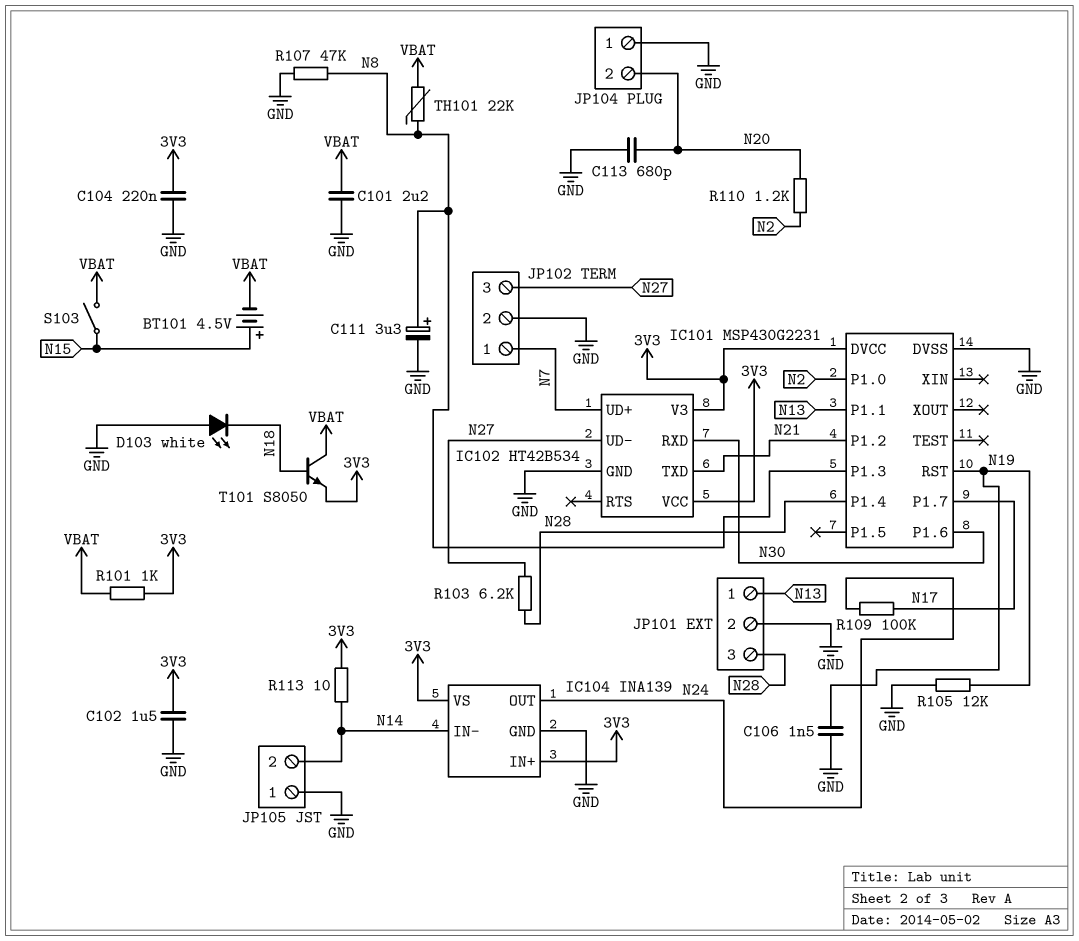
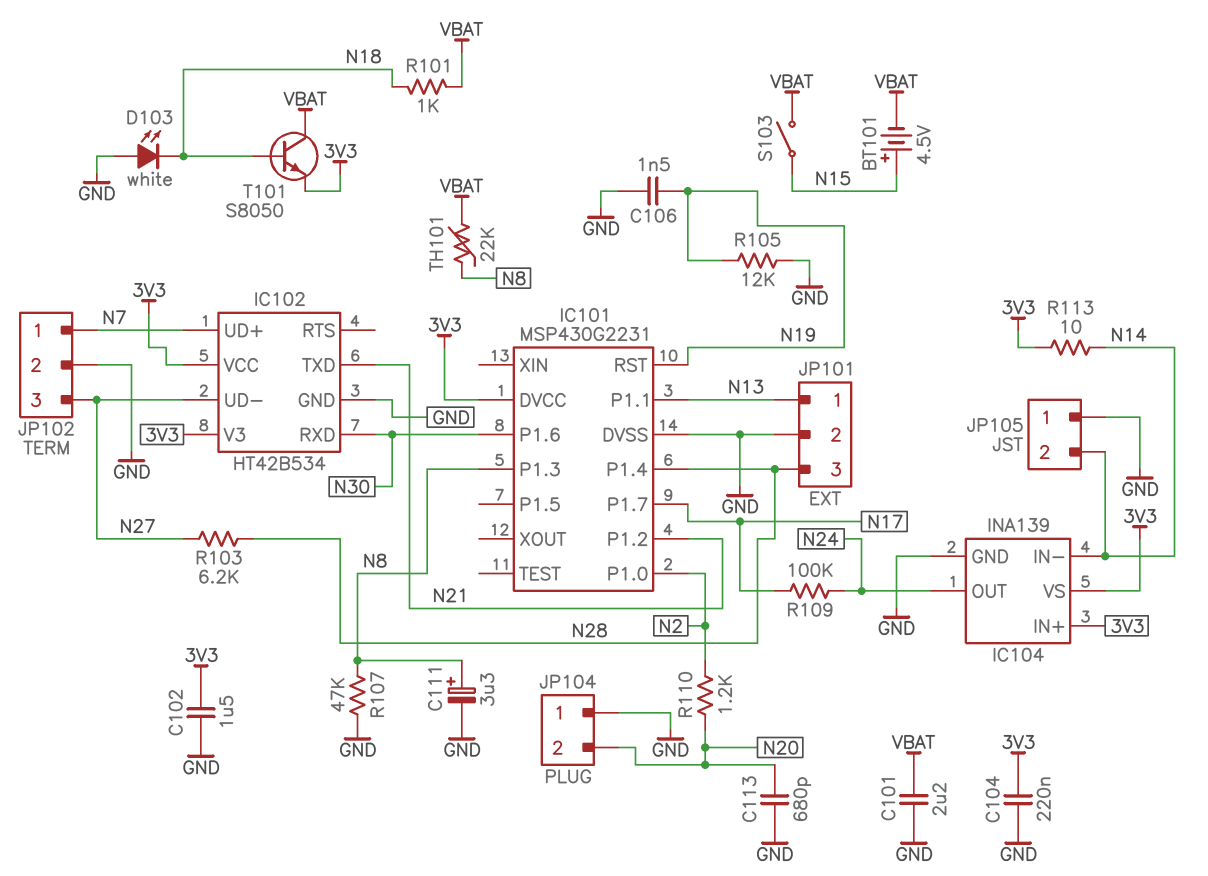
R101: 1k (3V3, VBAT) -> 1k (N18, VBAT)

